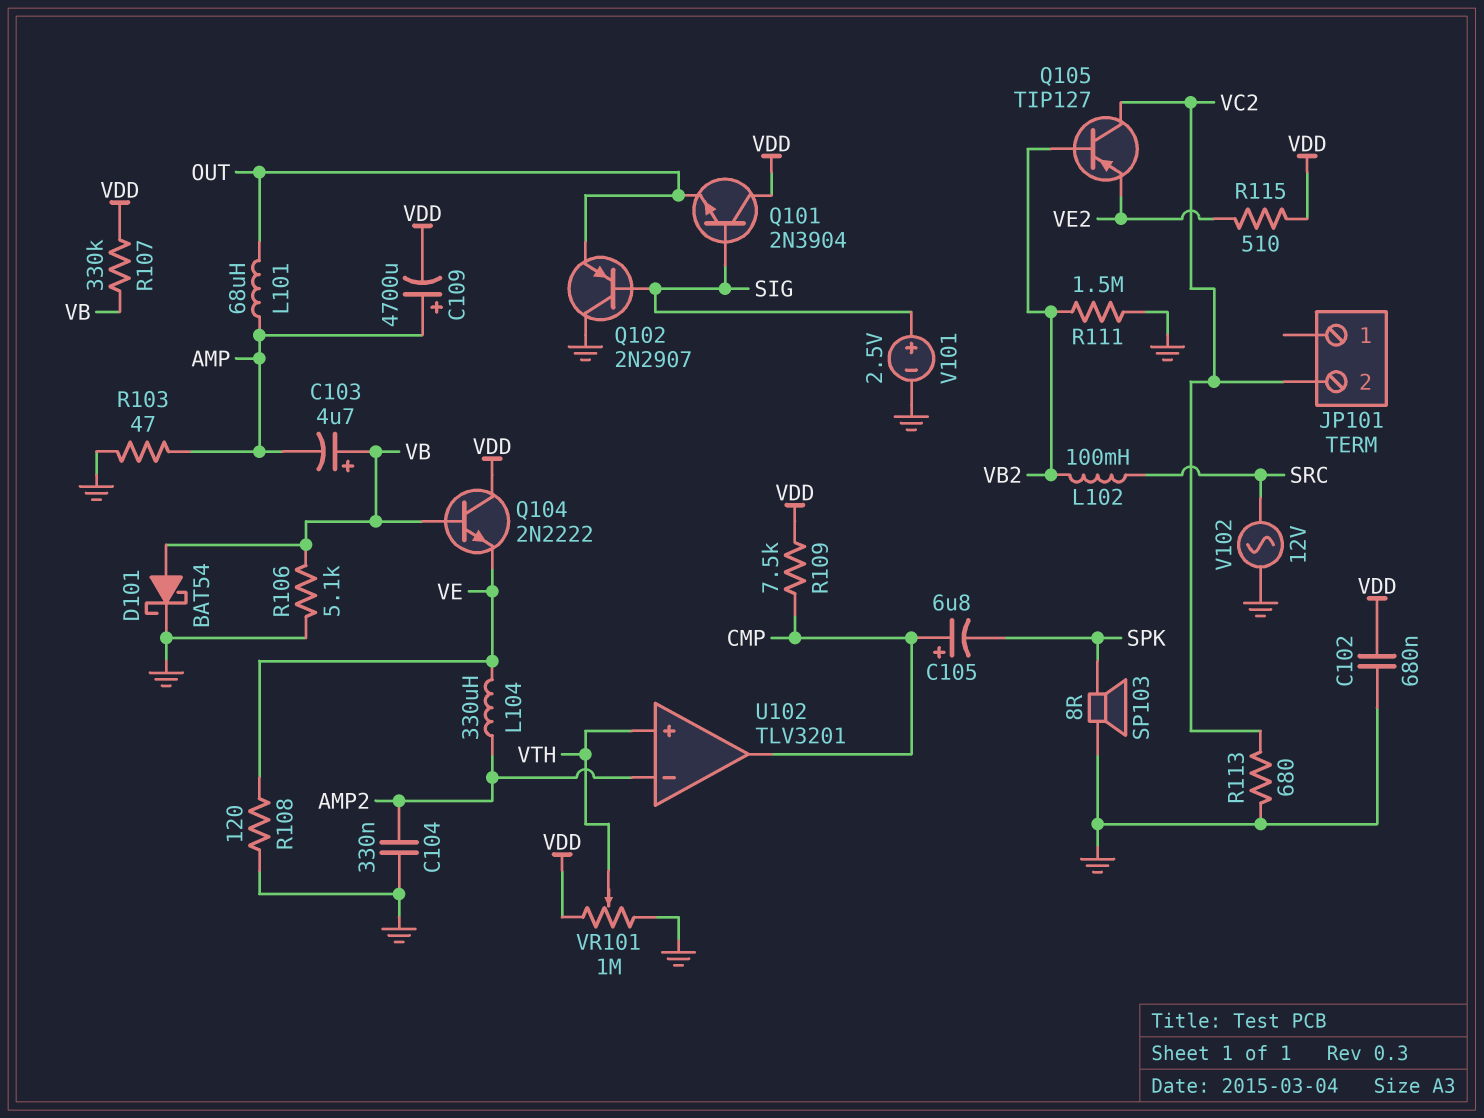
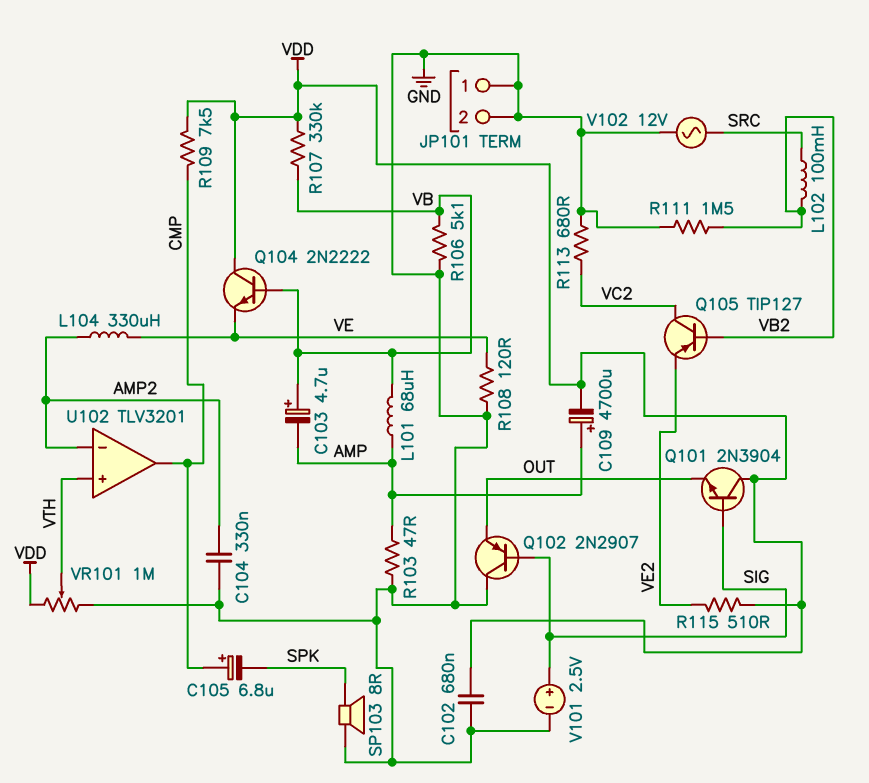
D101: schottky BAT54 (A VB, K GND) -> none
JP101 pin 1: none -> GND
JP101 pin 2: VC2 -> GND
L101: 68uH (AMP, OUT) -> 68uH (AMP, VB)

